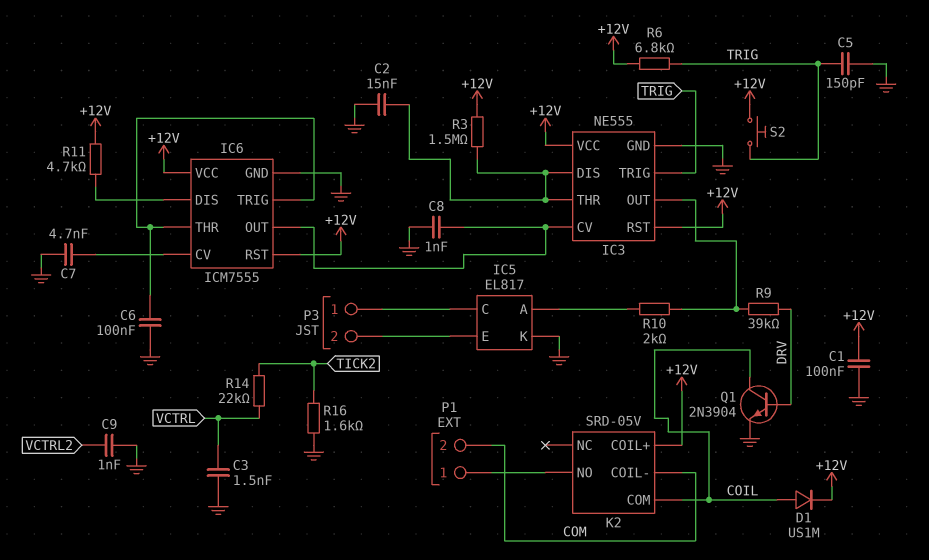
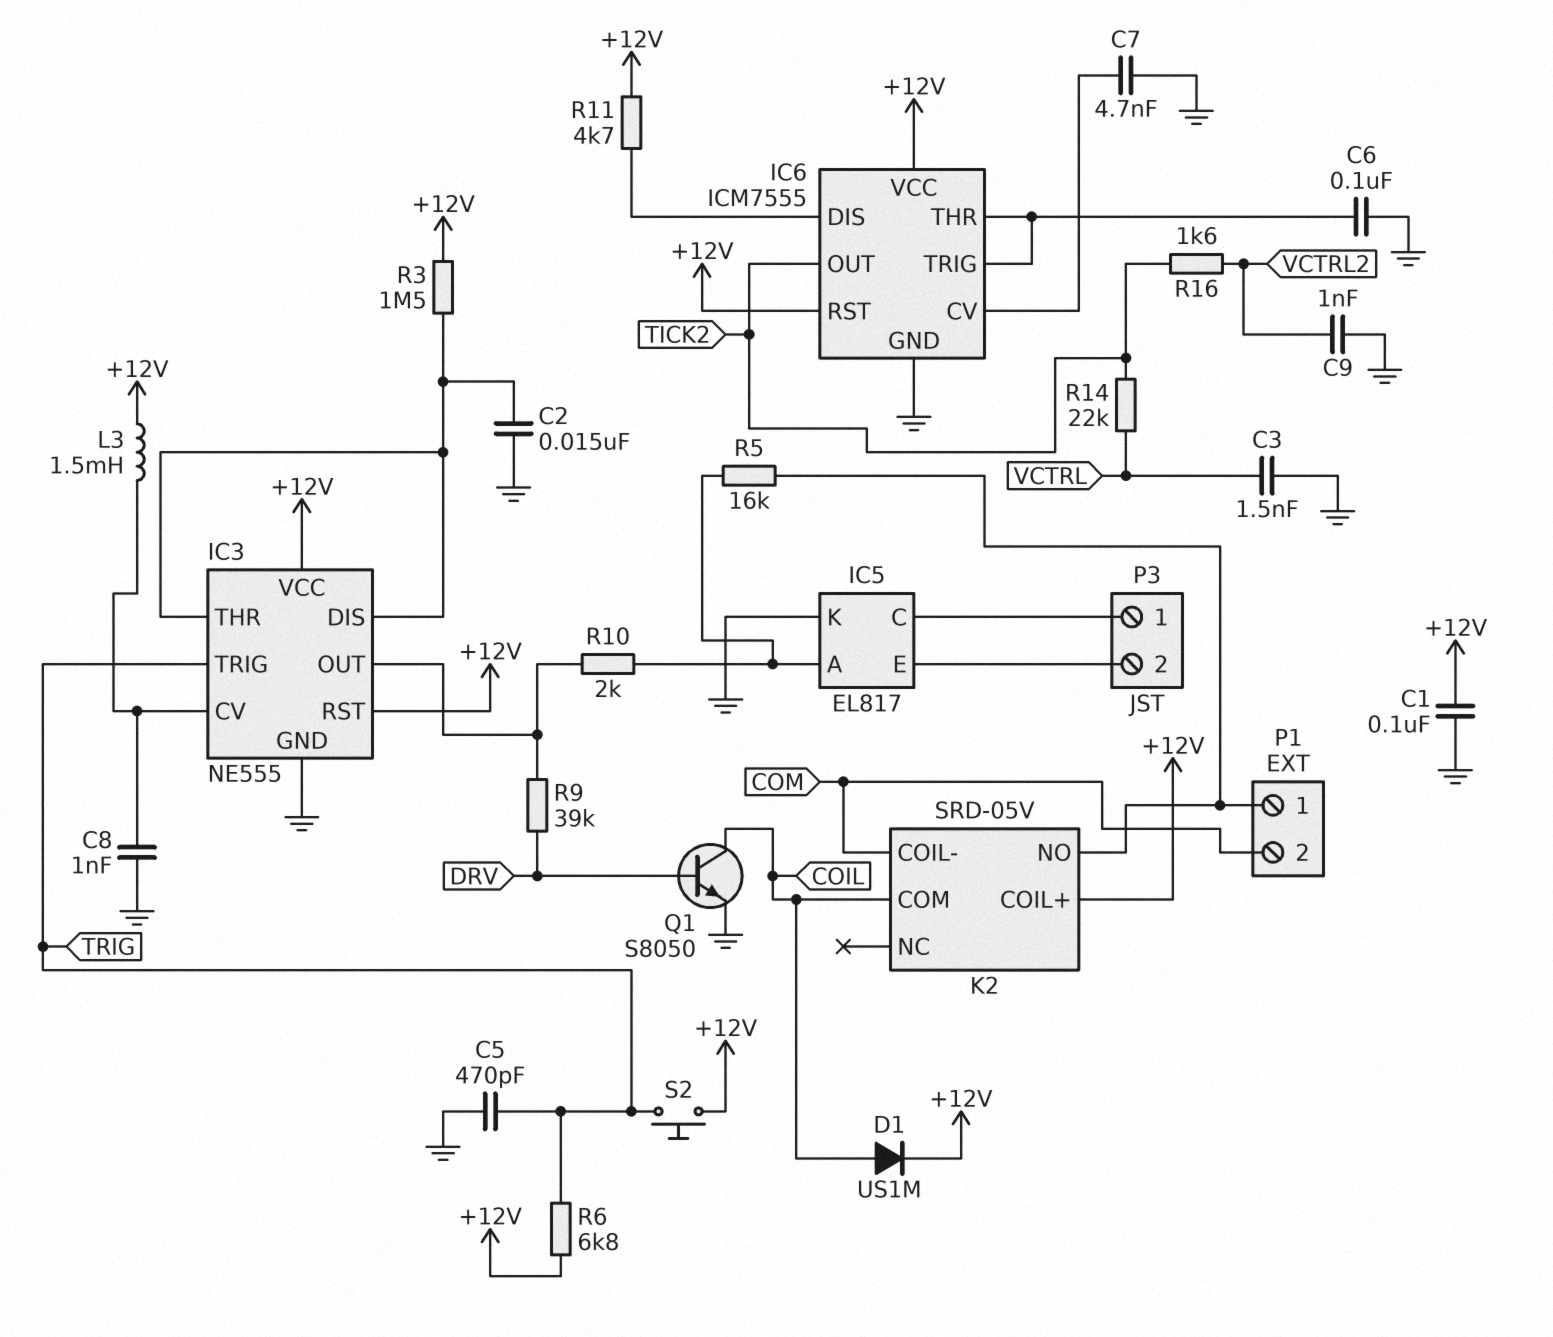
C5: 150pF (GND, TRIG) -> 470pF (GND, TRIG)
IC6 pin OUT: IC3/CV -> TICK2
L3: none -> 1.5mH (+12V, IC3/CV)
Q1: NPN 2N3904 (B DRV, C COIL, E GND) -> NPN S8050 (B DRV, C COIL, E GND)
R5: none -> 16k (IC5/A, K2/NO)
R16: 1.6k (GND, TICK2) -> 1.6k (TICK2, VCTRL2)

